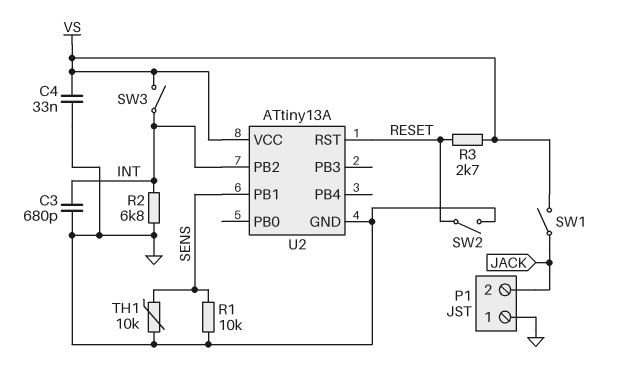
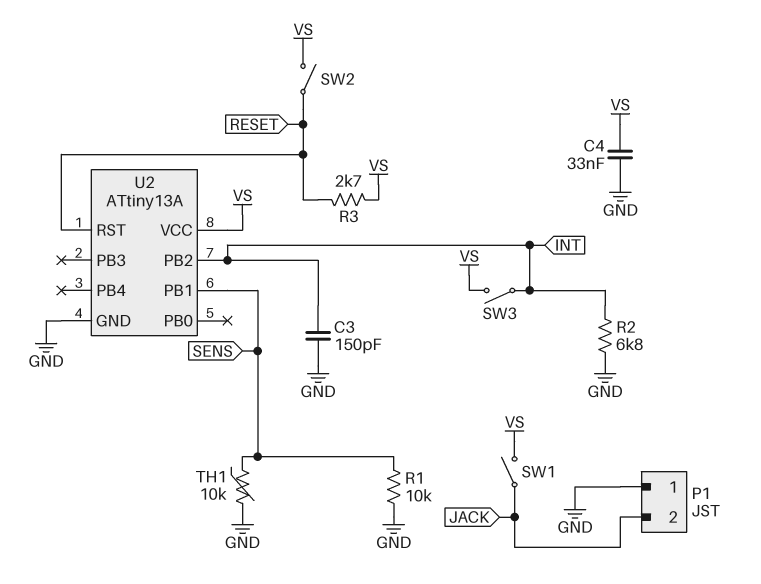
C3: 680pF (GND, INT) -> 150pF (GND, INT)
SW2: switch (GND, RESET) -> switch (RESET, VS)

